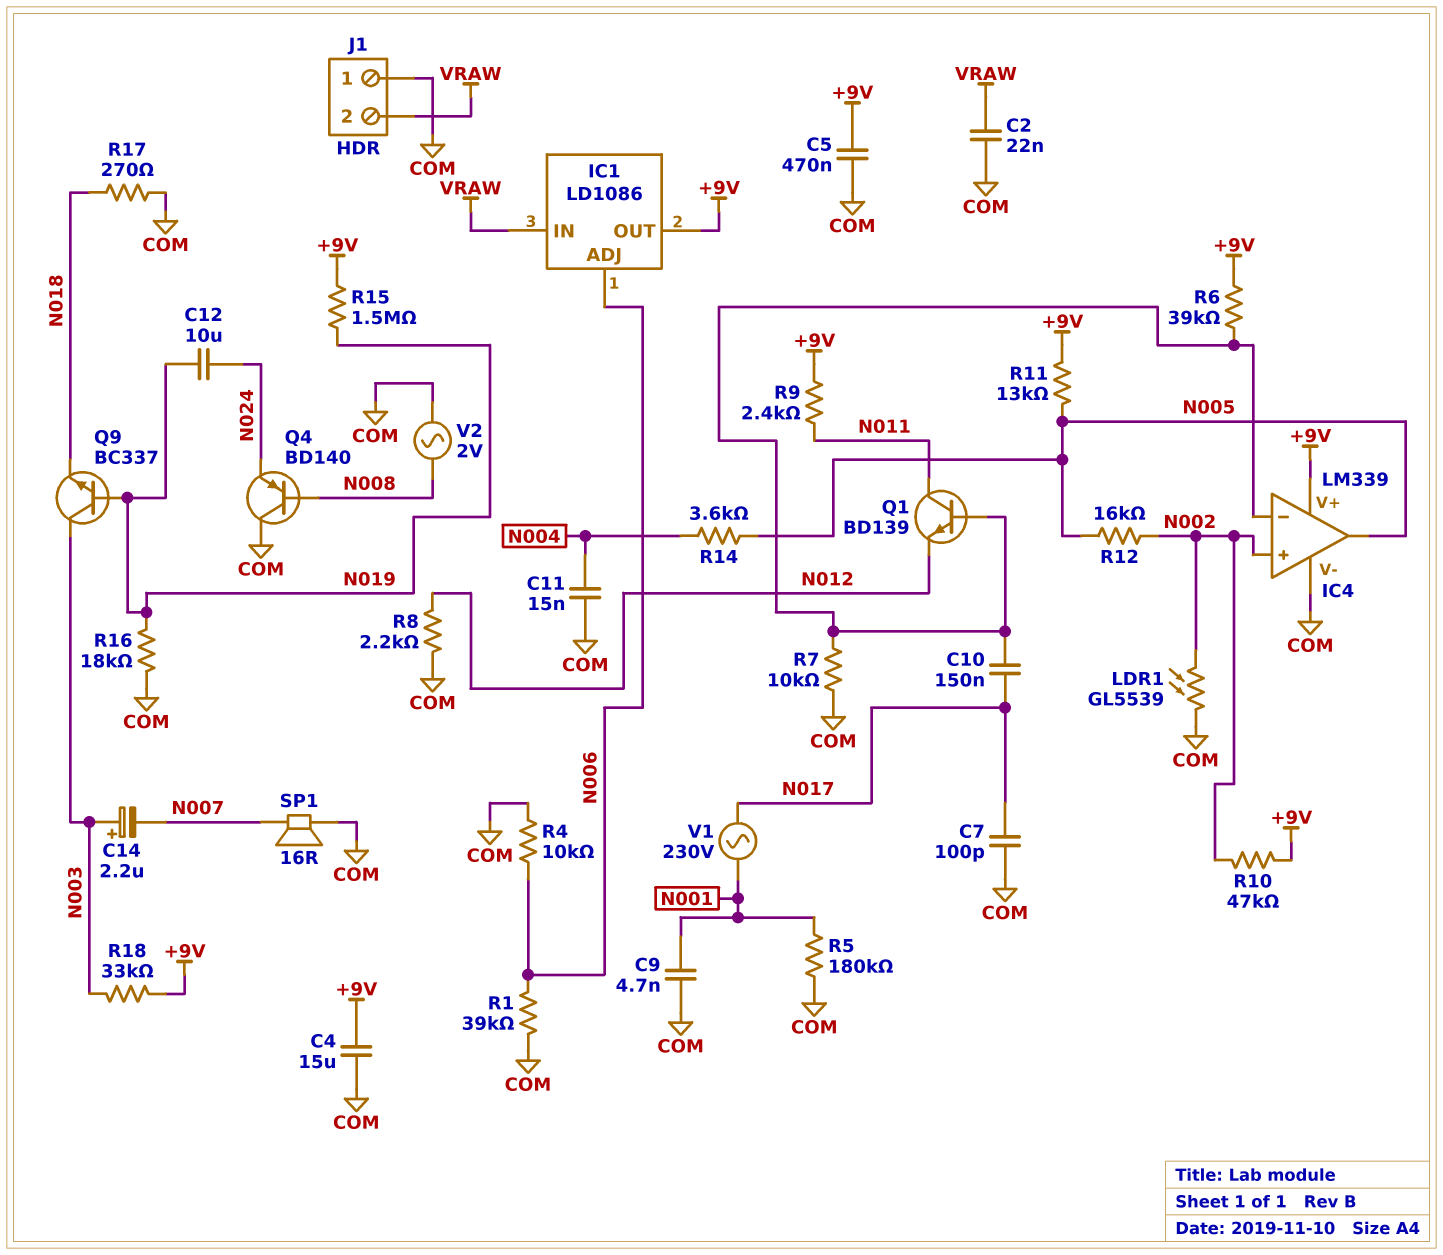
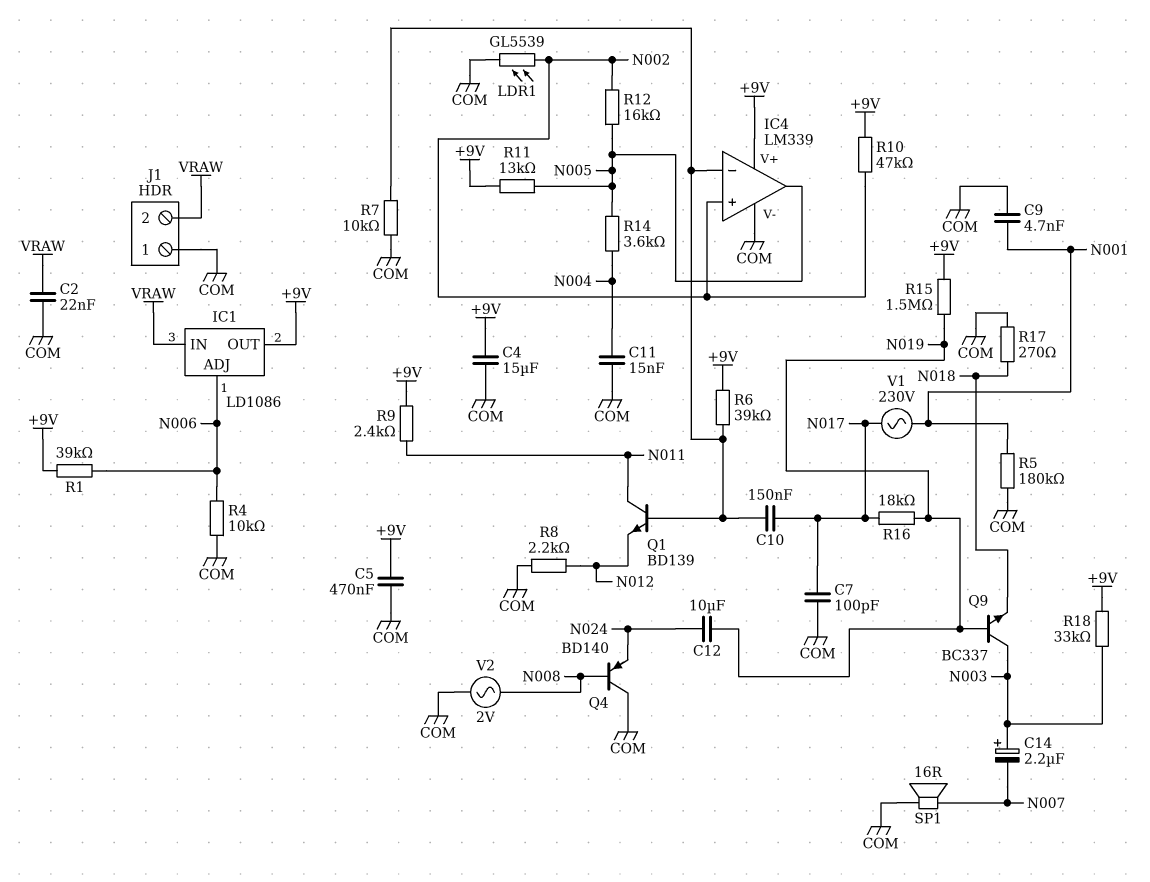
R1: 39k (COM, N006) -> 39k (+9V, N006)
R16: 18k (COM, N019) -> 18k (N017, N019)

